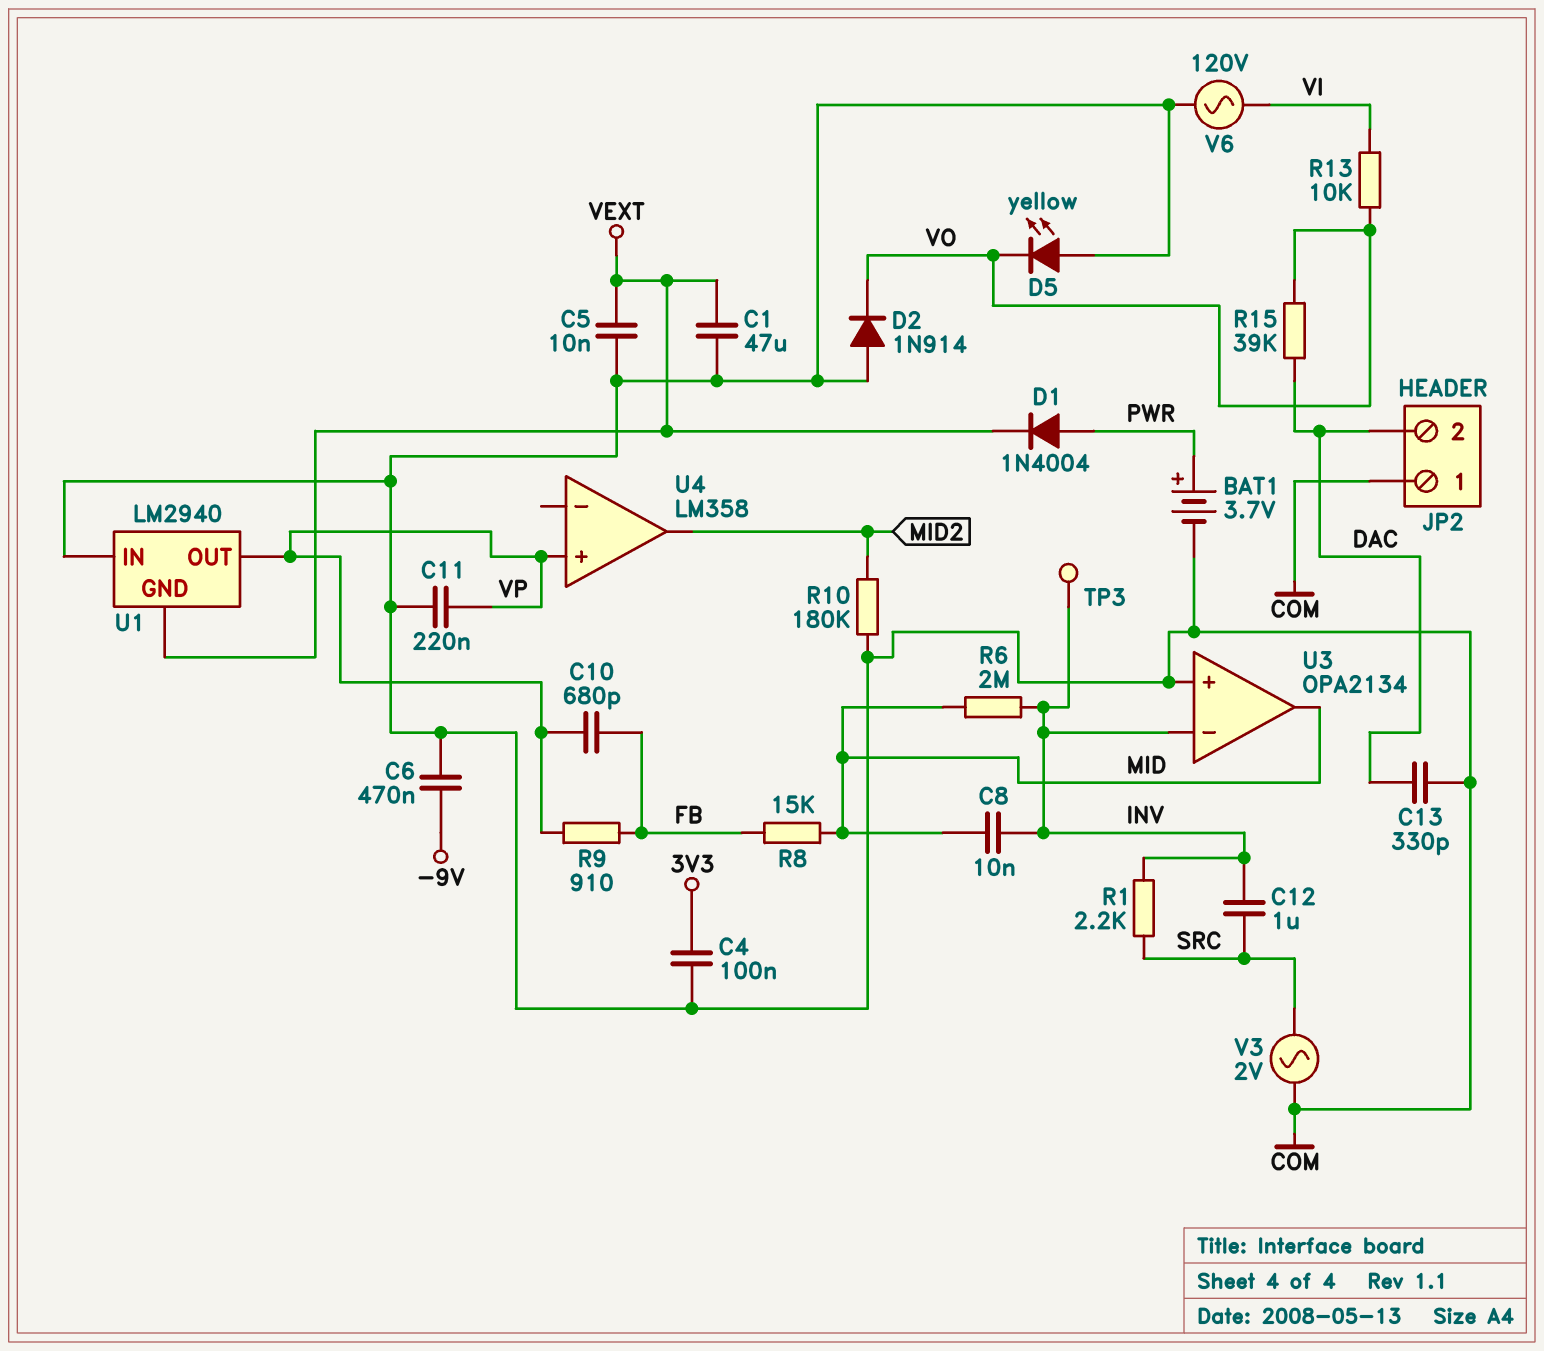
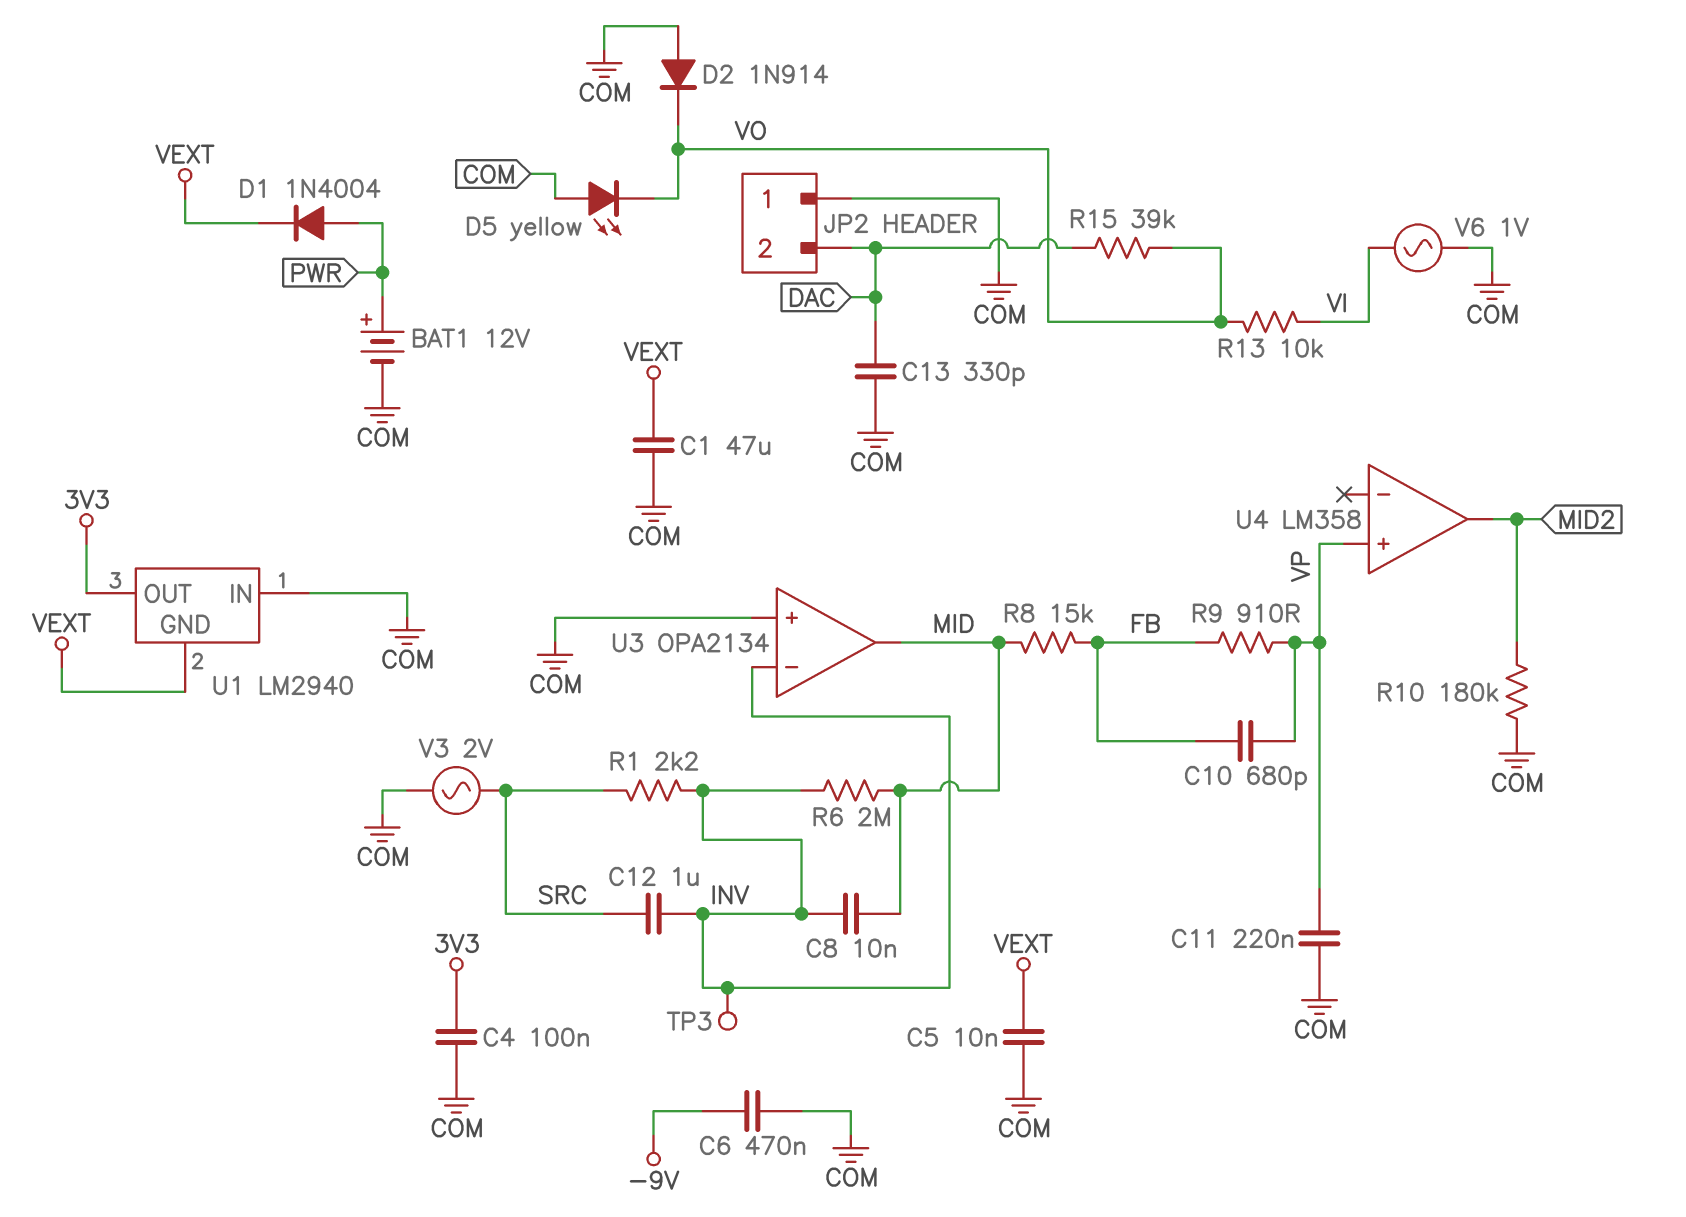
BAT1: 3.7V (plus PWR, minus COM) -> 12V (plus PWR, minus COM)
U1 pin OUT: VP -> 3V3
V6: AC 120V (COM, VI) -> AC 1V (COM, VI)

